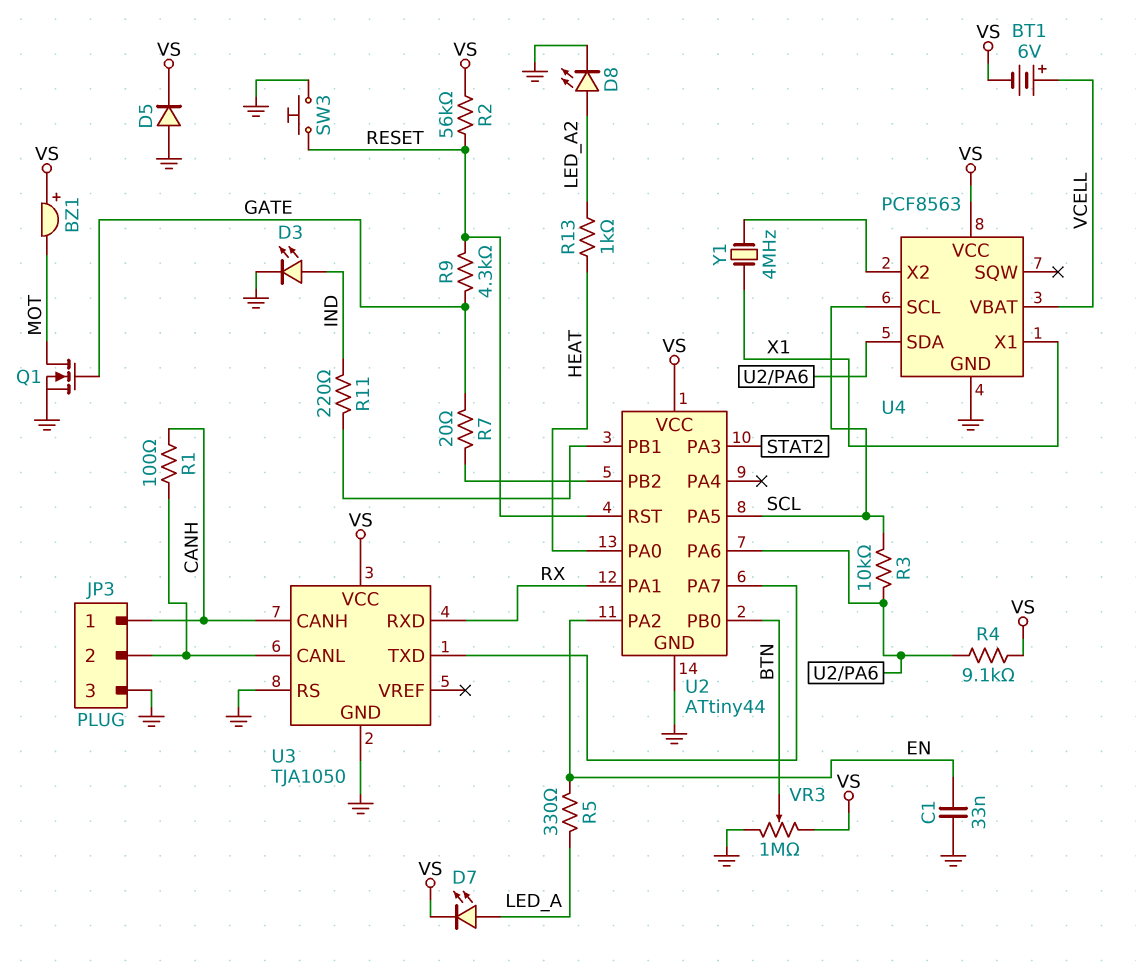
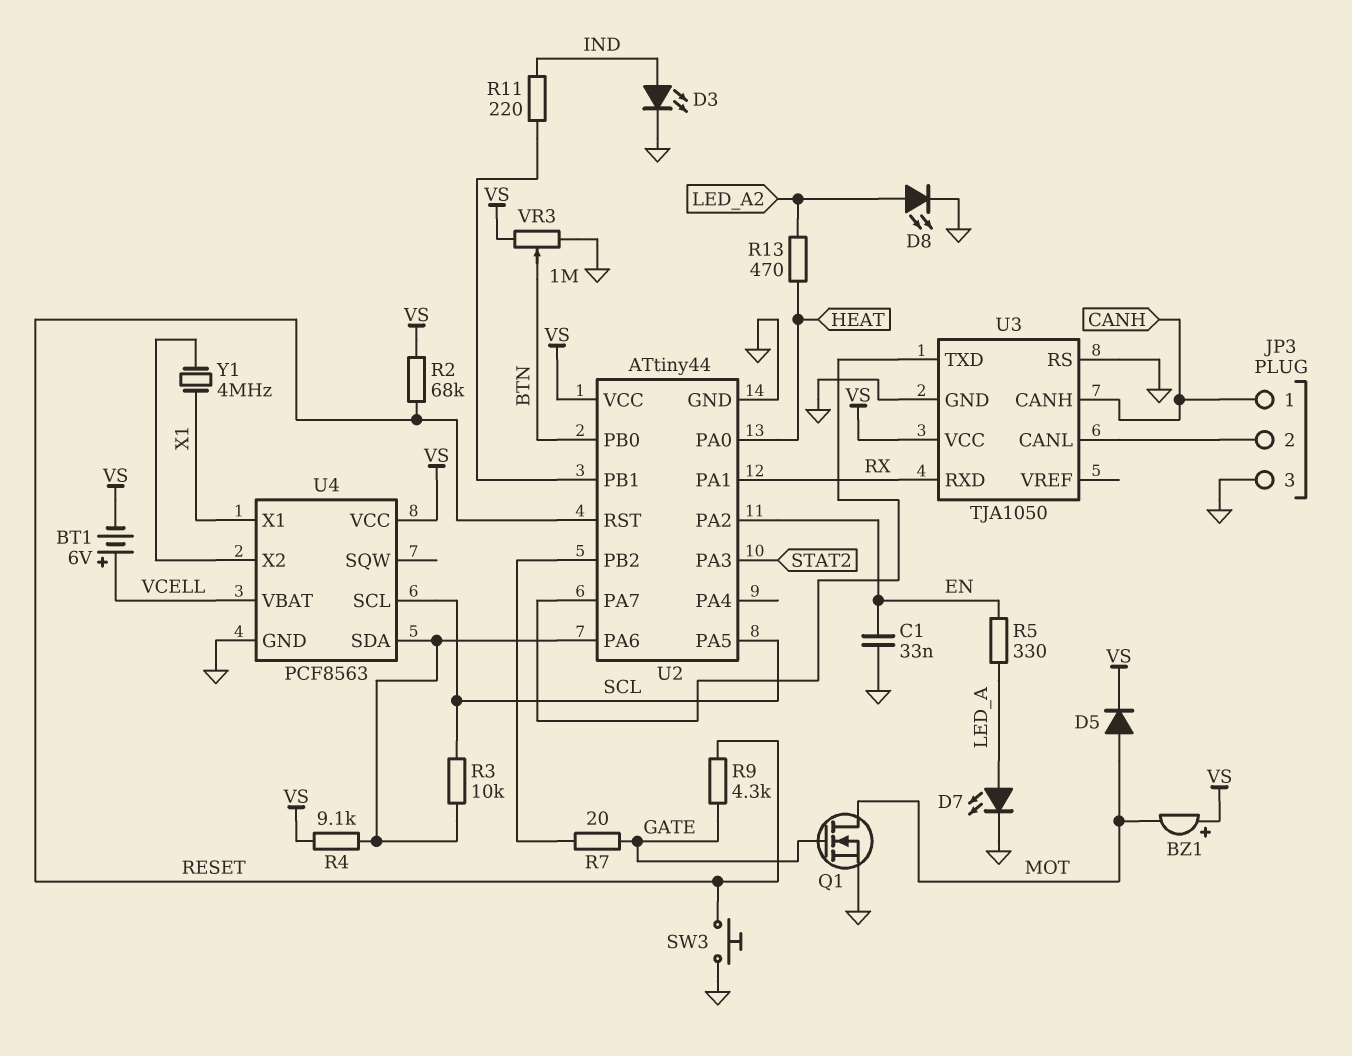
D5: diode (A GND, K VS) -> diode (A MOT, K VS)
D7: LED (A LED_A, K VS) -> LED (A LED_A, K GND)
R1: 100 (CANH, JP3/2) -> none
R2: 56k (RESET, VS) -> 68k (RESET, VS)
R13: 1k (HEAT, LED_A2) -> 470 (HEAT, LED_A2)

